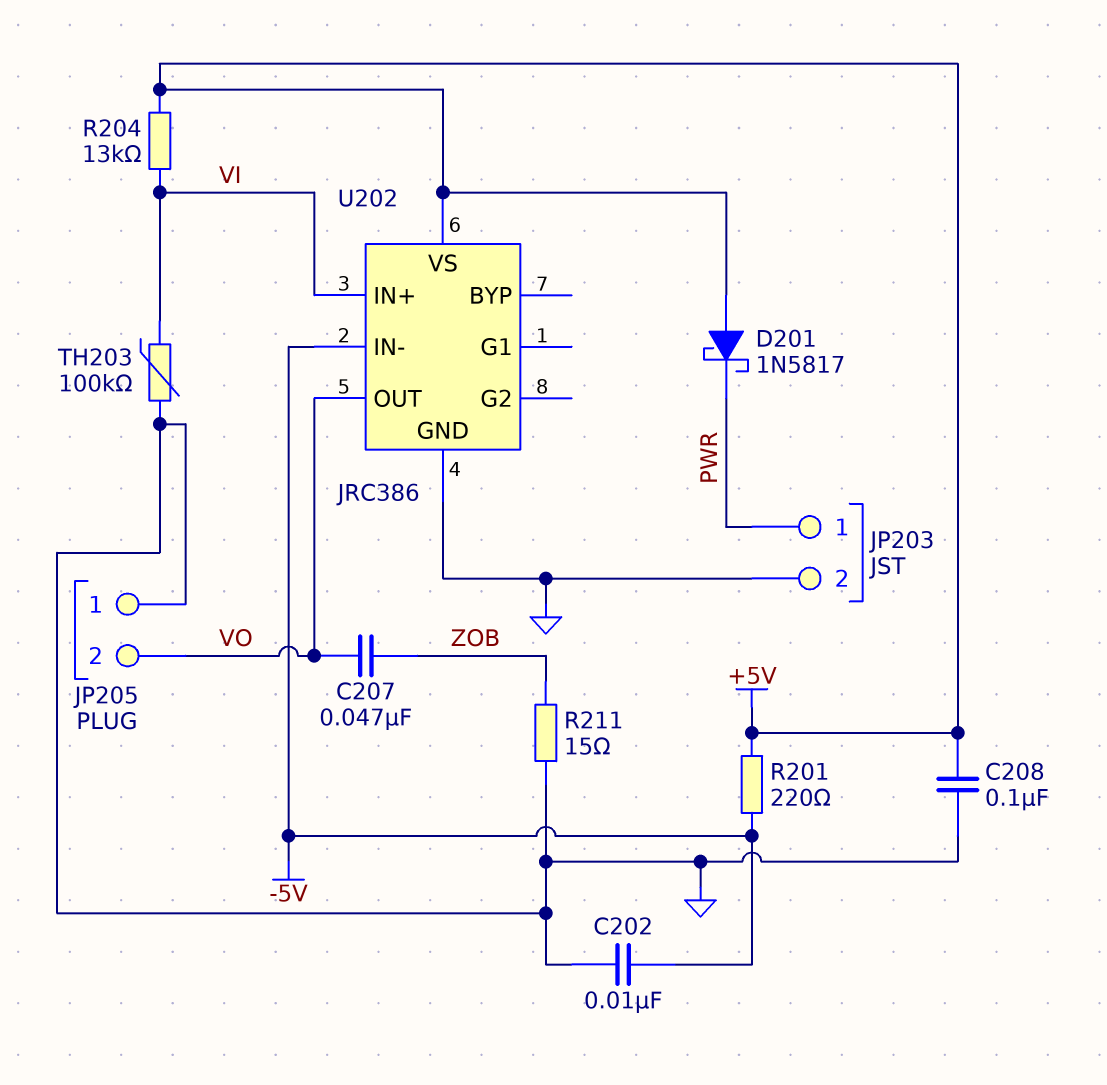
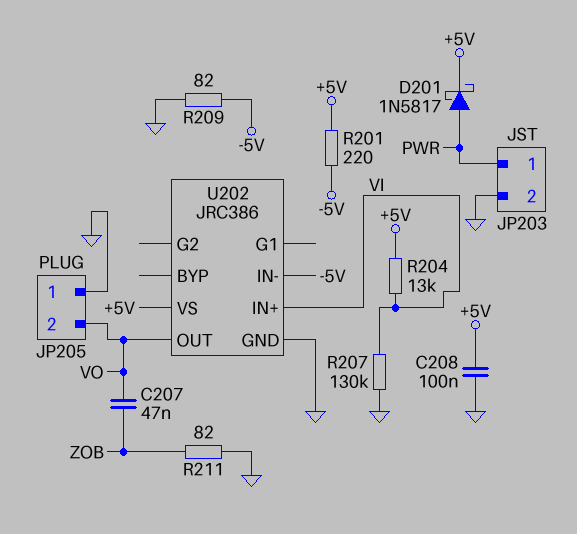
C202: 10nF (-5V, GND) -> none
D201: schottky 1N5817 (A +5V, K PWR) -> schottky 1N5817 (A PWR, K +5V)
R207: none -> 130k (GND, VI)
R209: none -> 82 (-5V, GND)
R211: 15 (GND, ZOB) -> 82 (GND, ZOB)
TH203: 100k (GND, VI) -> none

